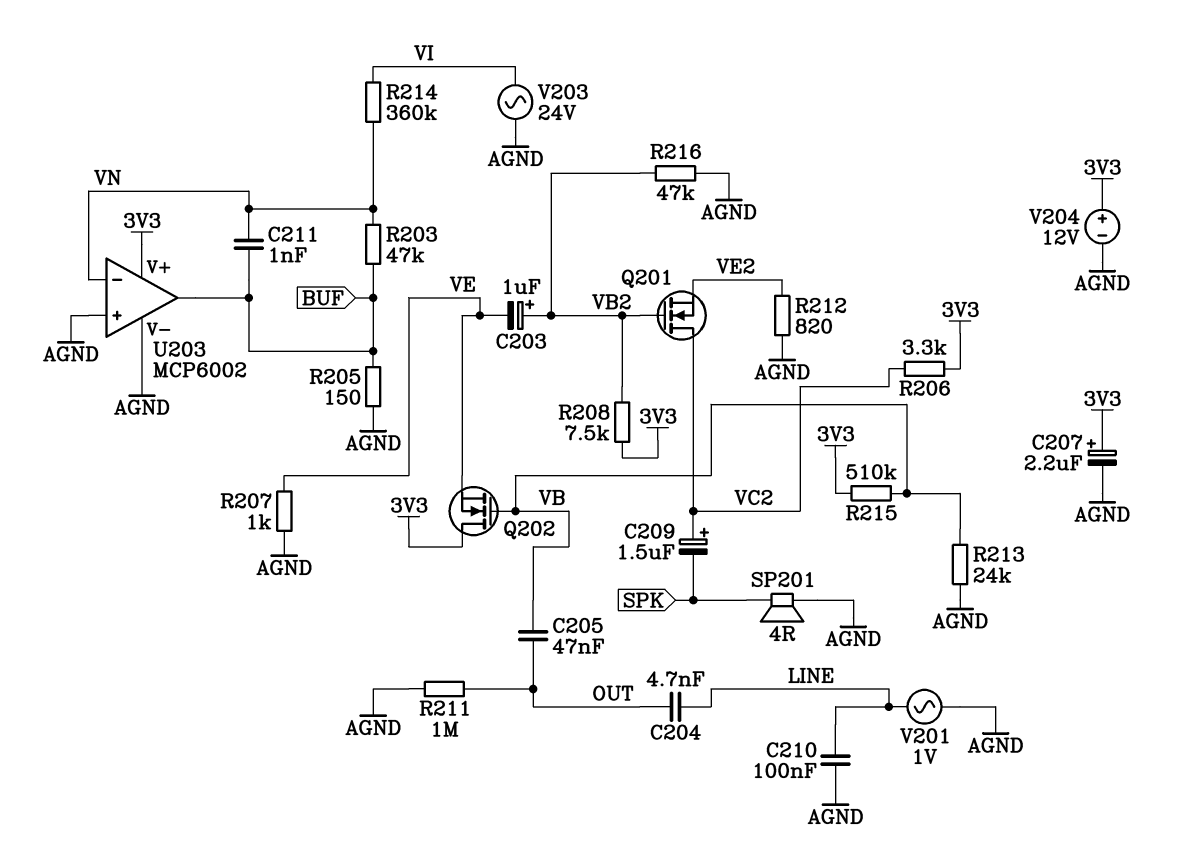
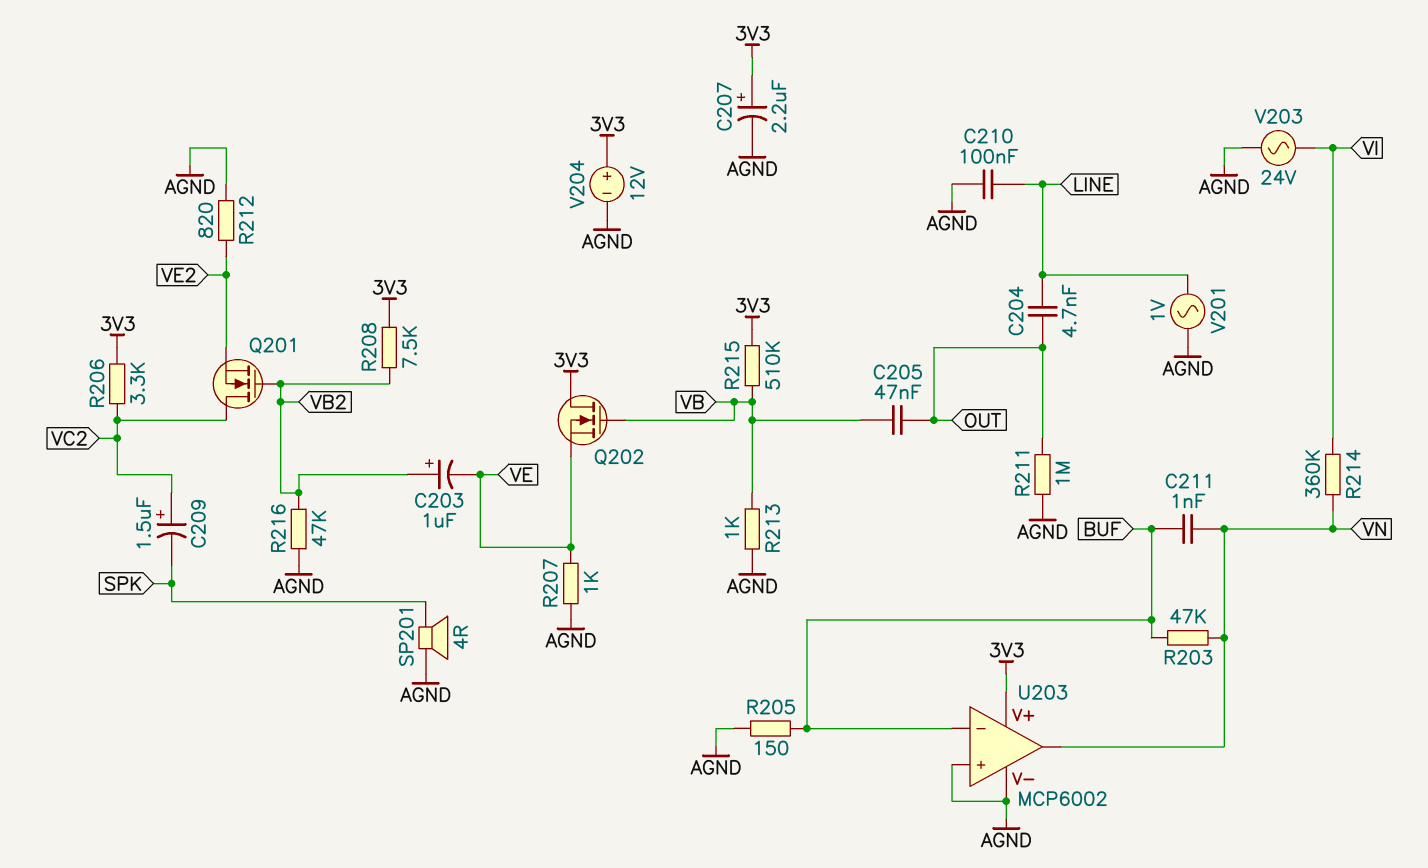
R213: 24k (AGND, VB) -> 1k (AGND, VB)
U203 pin in-: VN -> BUF
U203 pin out: BUF -> VN

